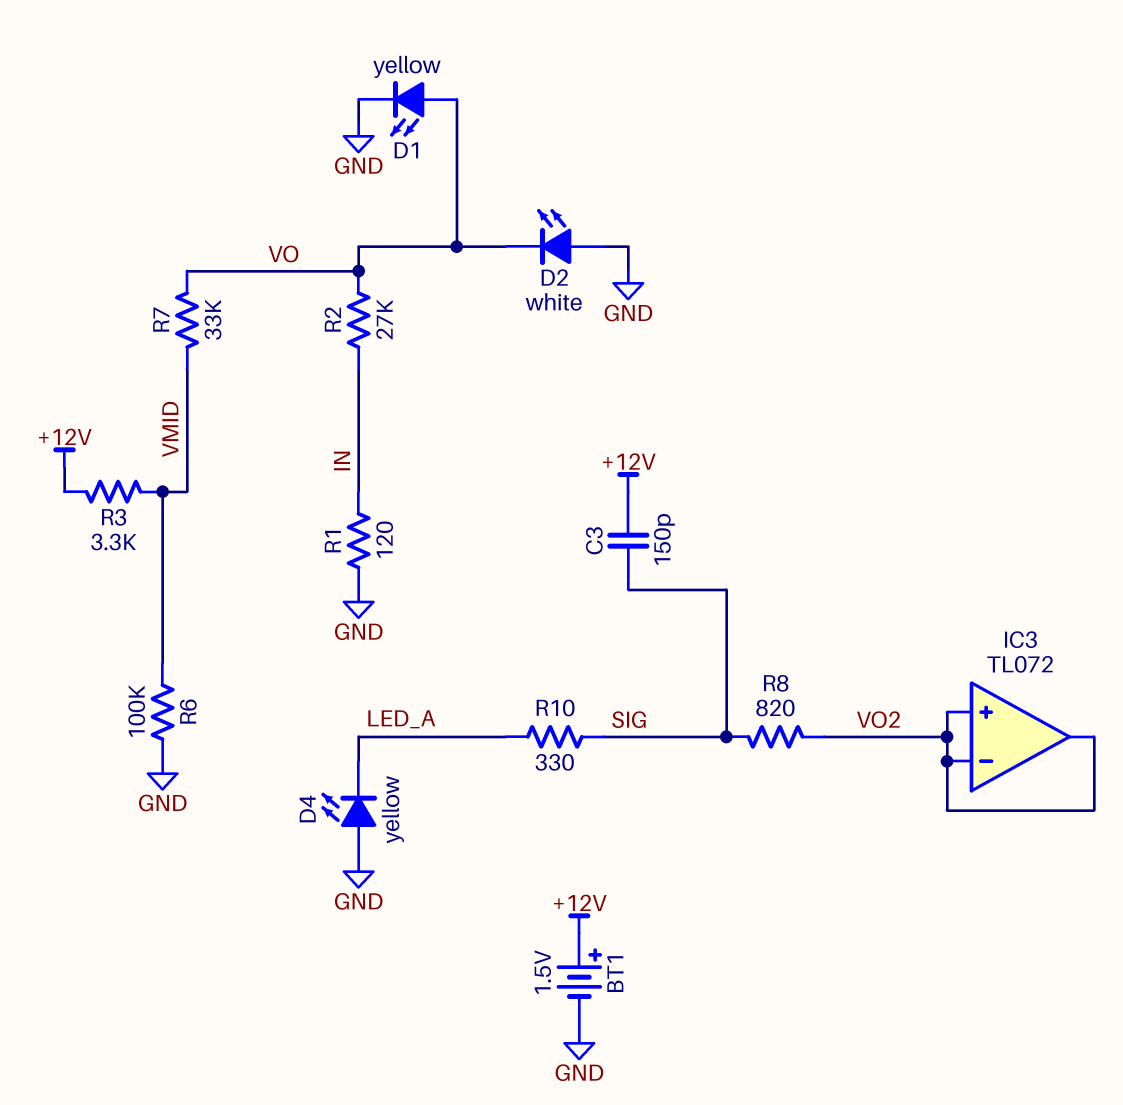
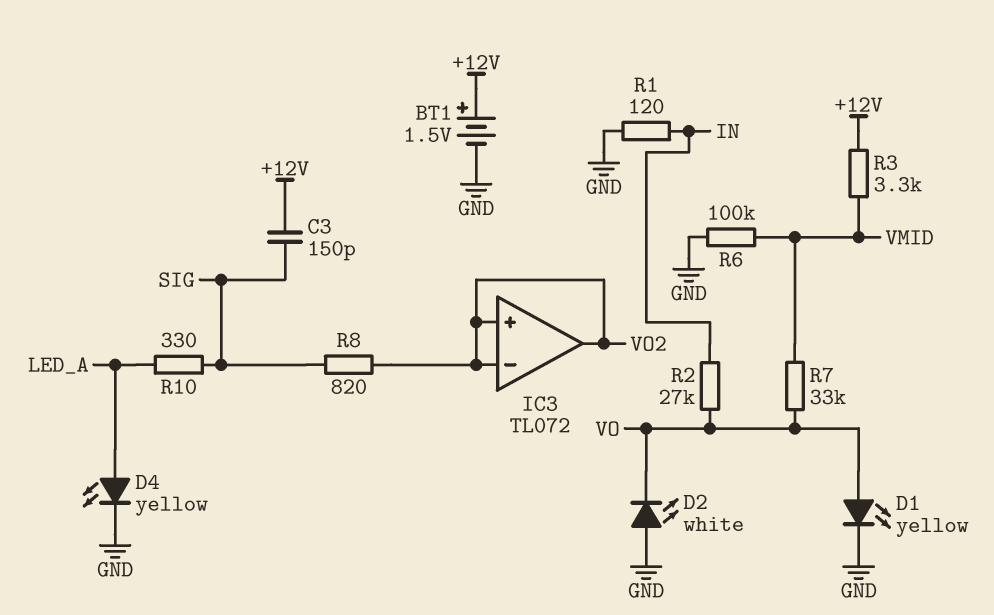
D4: LED yellow (A GND, K LED_A) -> LED yellow (A LED_A, K GND)

